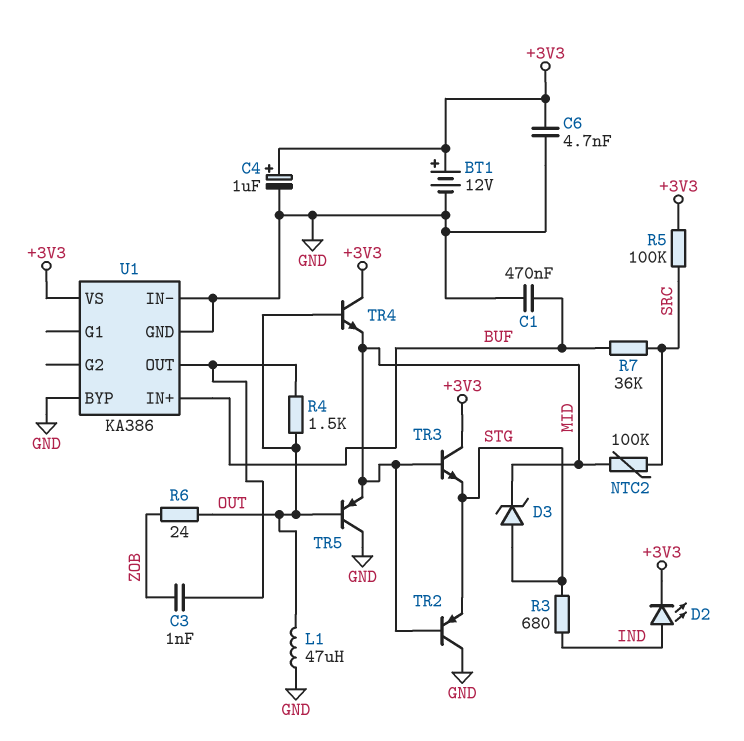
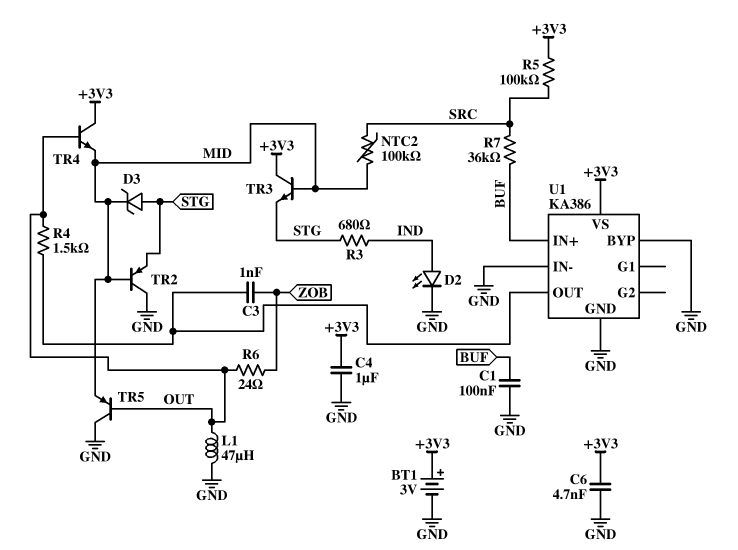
BT1: 12V (plus +3V3, minus GND) -> 3V (plus +3V3, minus GND)
C1: 470nF (BUF, GND) -> 100nF (BUF, GND)
C4: 1uF (plus +3V3, minus GND) -> 1uF (+3V3, GND)
D2: LED (A IND, K +3V3) -> LED (A IND, K GND)

